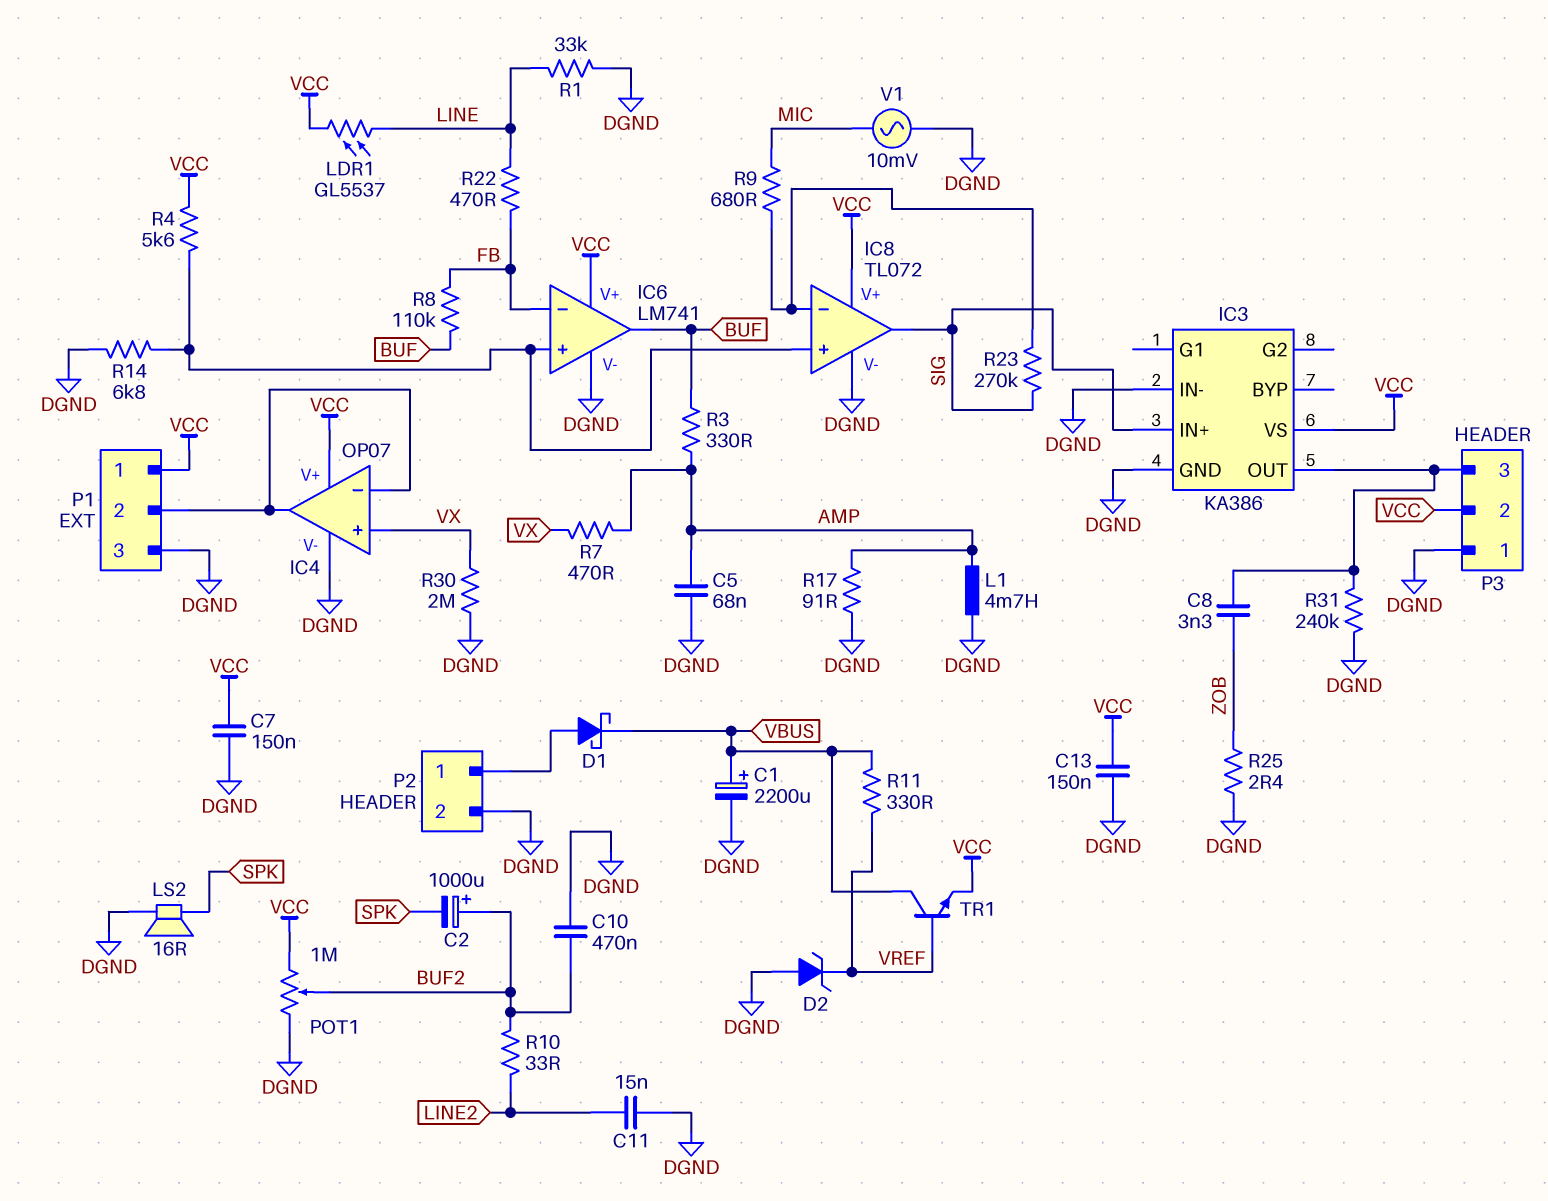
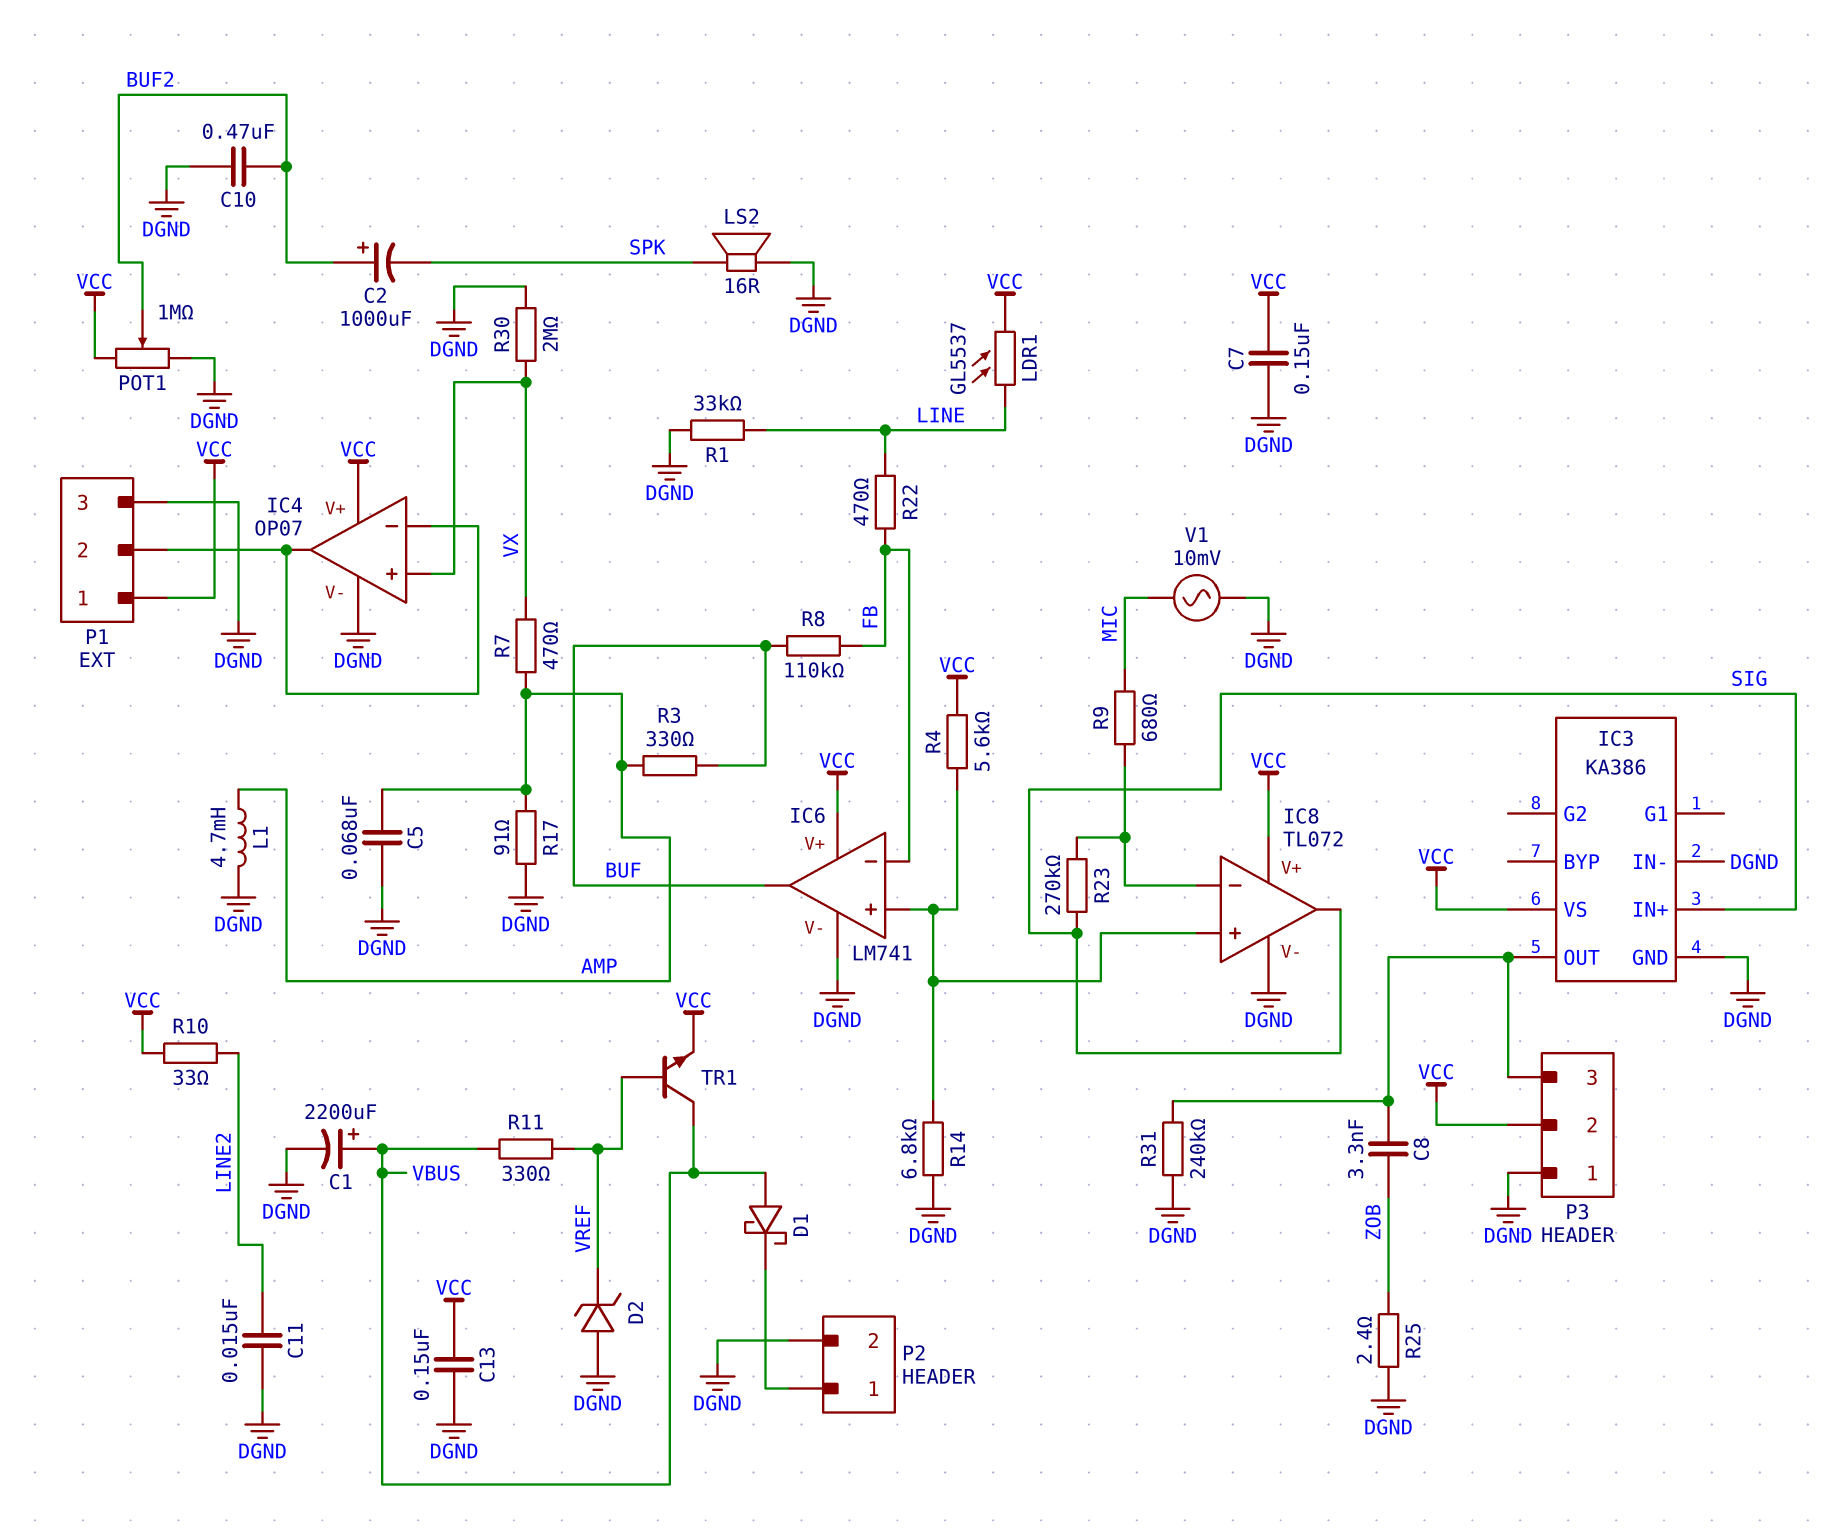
D1: schottky (A P2/1, K VBUS) -> schottky (A VBUS, K P2/1)
R10: 33 (BUF2, LINE2) -> 33 (LINE2, VCC)

